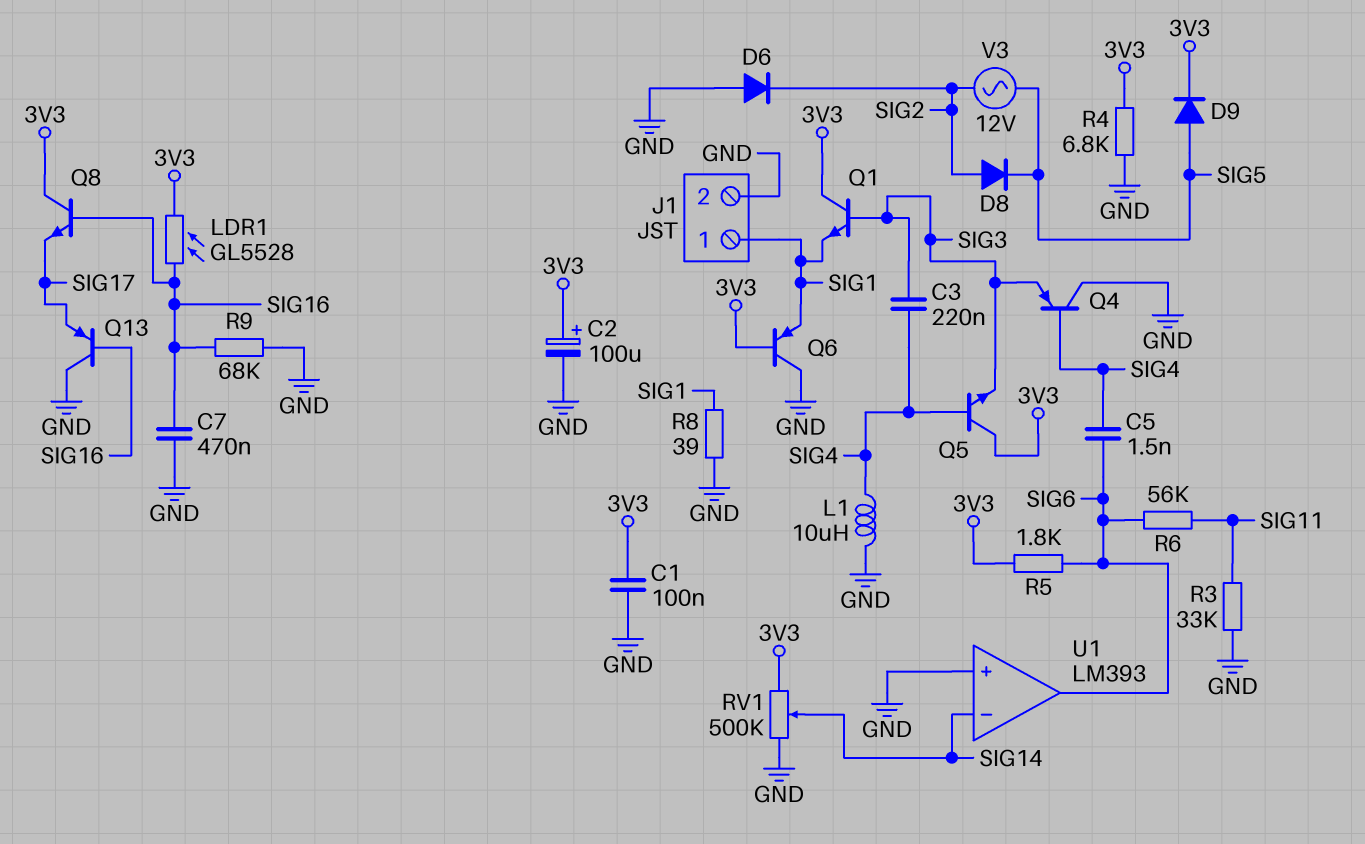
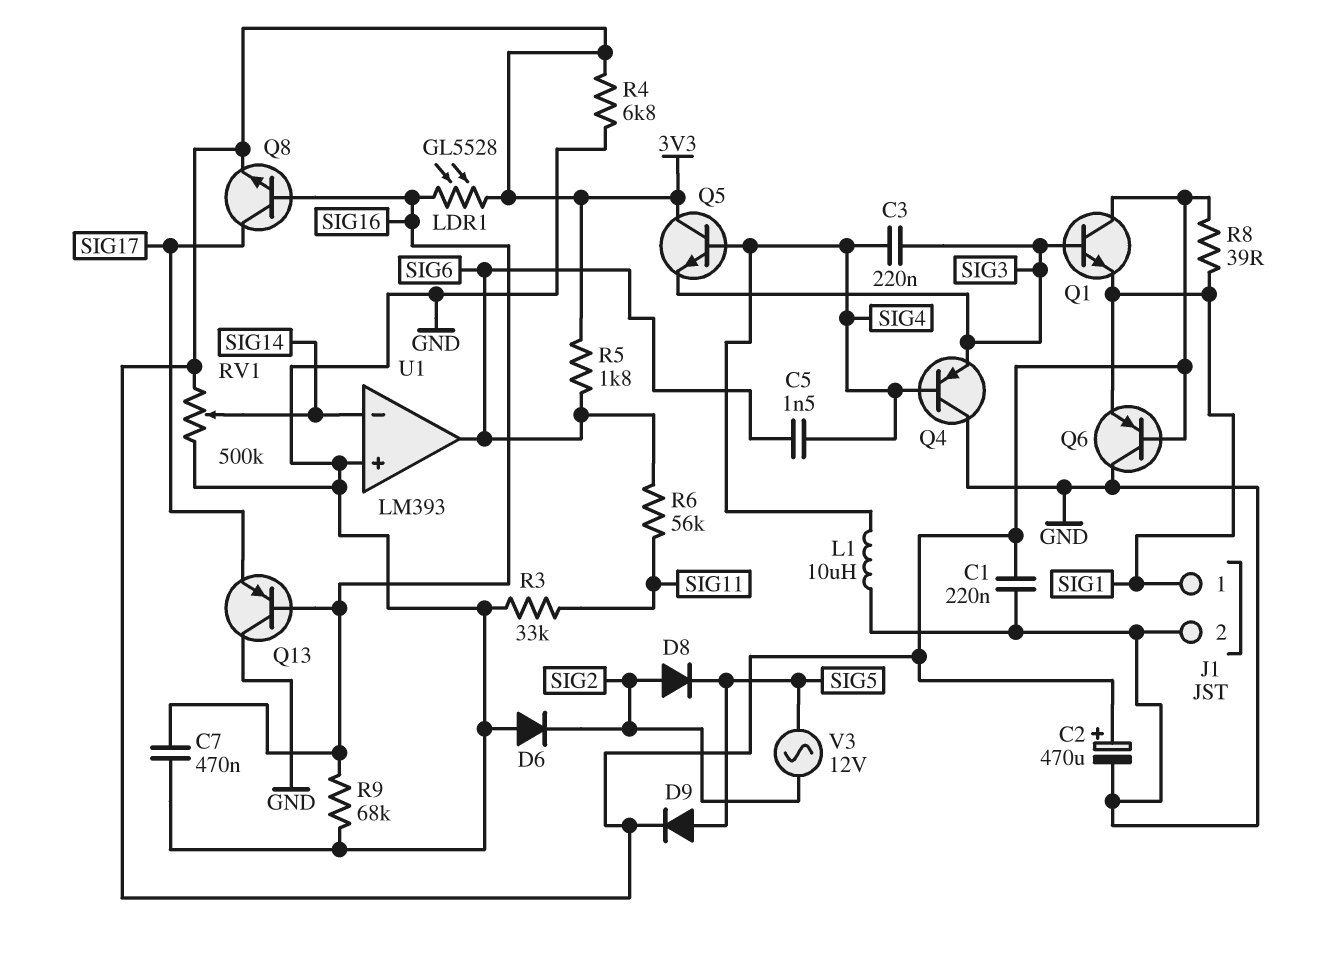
C1: 100nF (3V3, GND) -> 220nF (3V3, GND)
C2: 100uF (plus 3V3, minus GND) -> 470uF (plus 3V3, minus GND)
Q8: NPN (B SIG16, C 3V3, E SIG17) -> NPN (B SIG16, C SIG17, E 3V3)
R8: 39 (GND, SIG1) -> 39 (3V3, SIG1)

